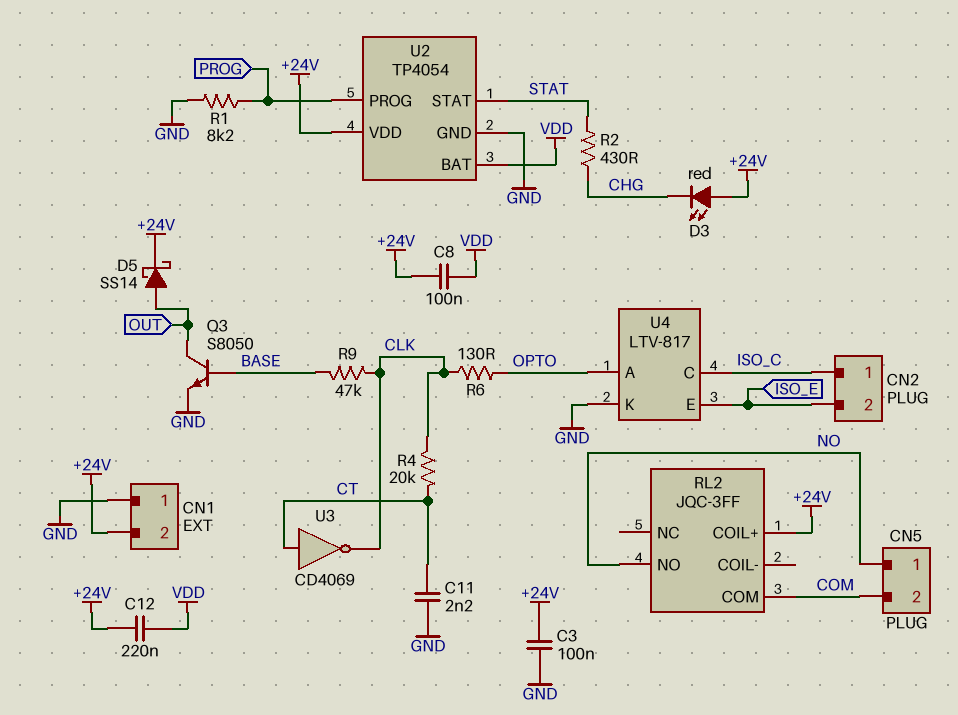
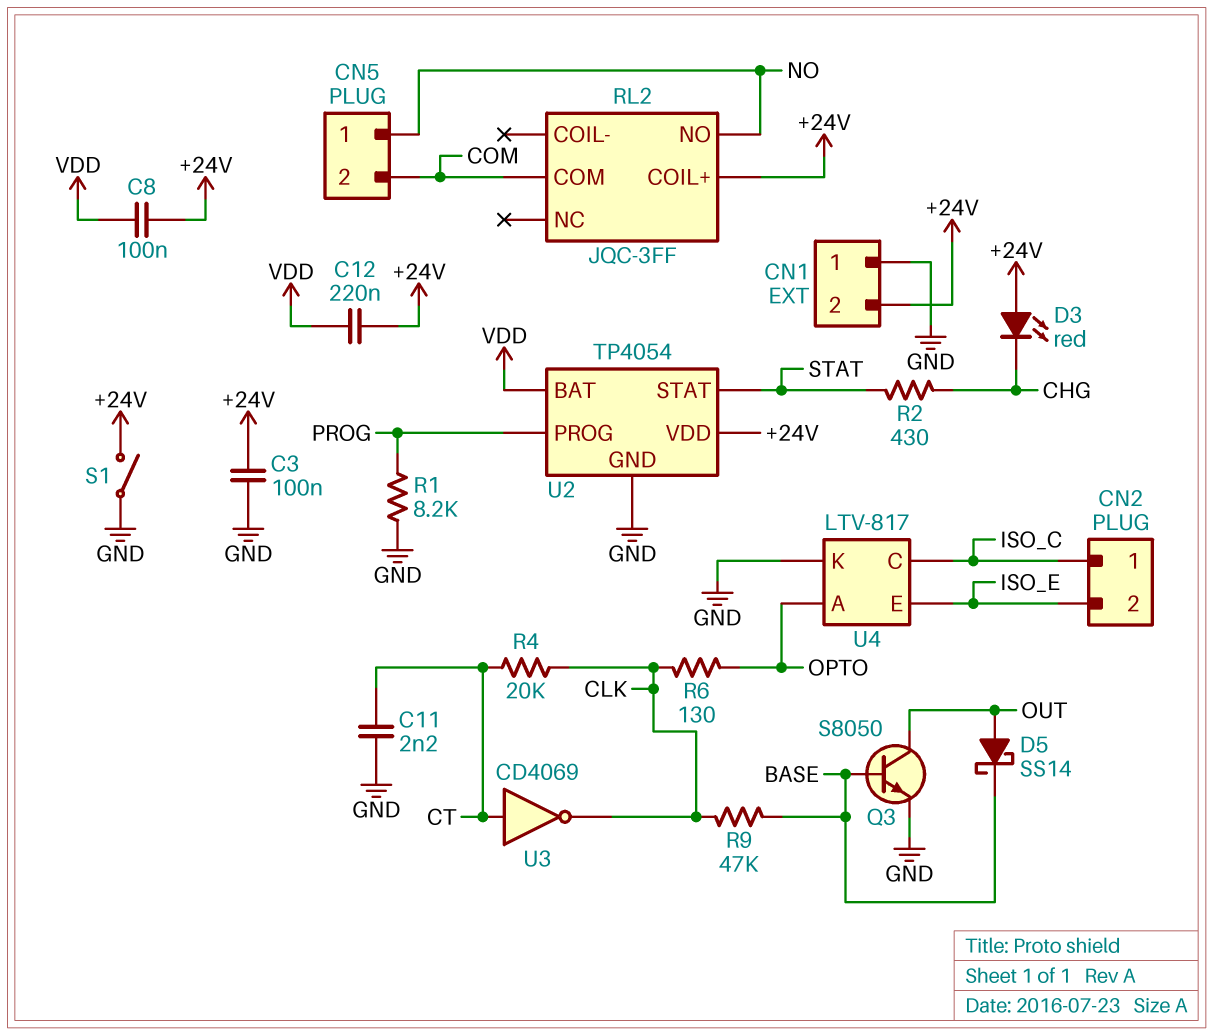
D5: schottky SS14 (A OUT, K +24V) -> schottky SS14 (A OUT, K BASE)
S1: none -> switch (+24V, GND)

